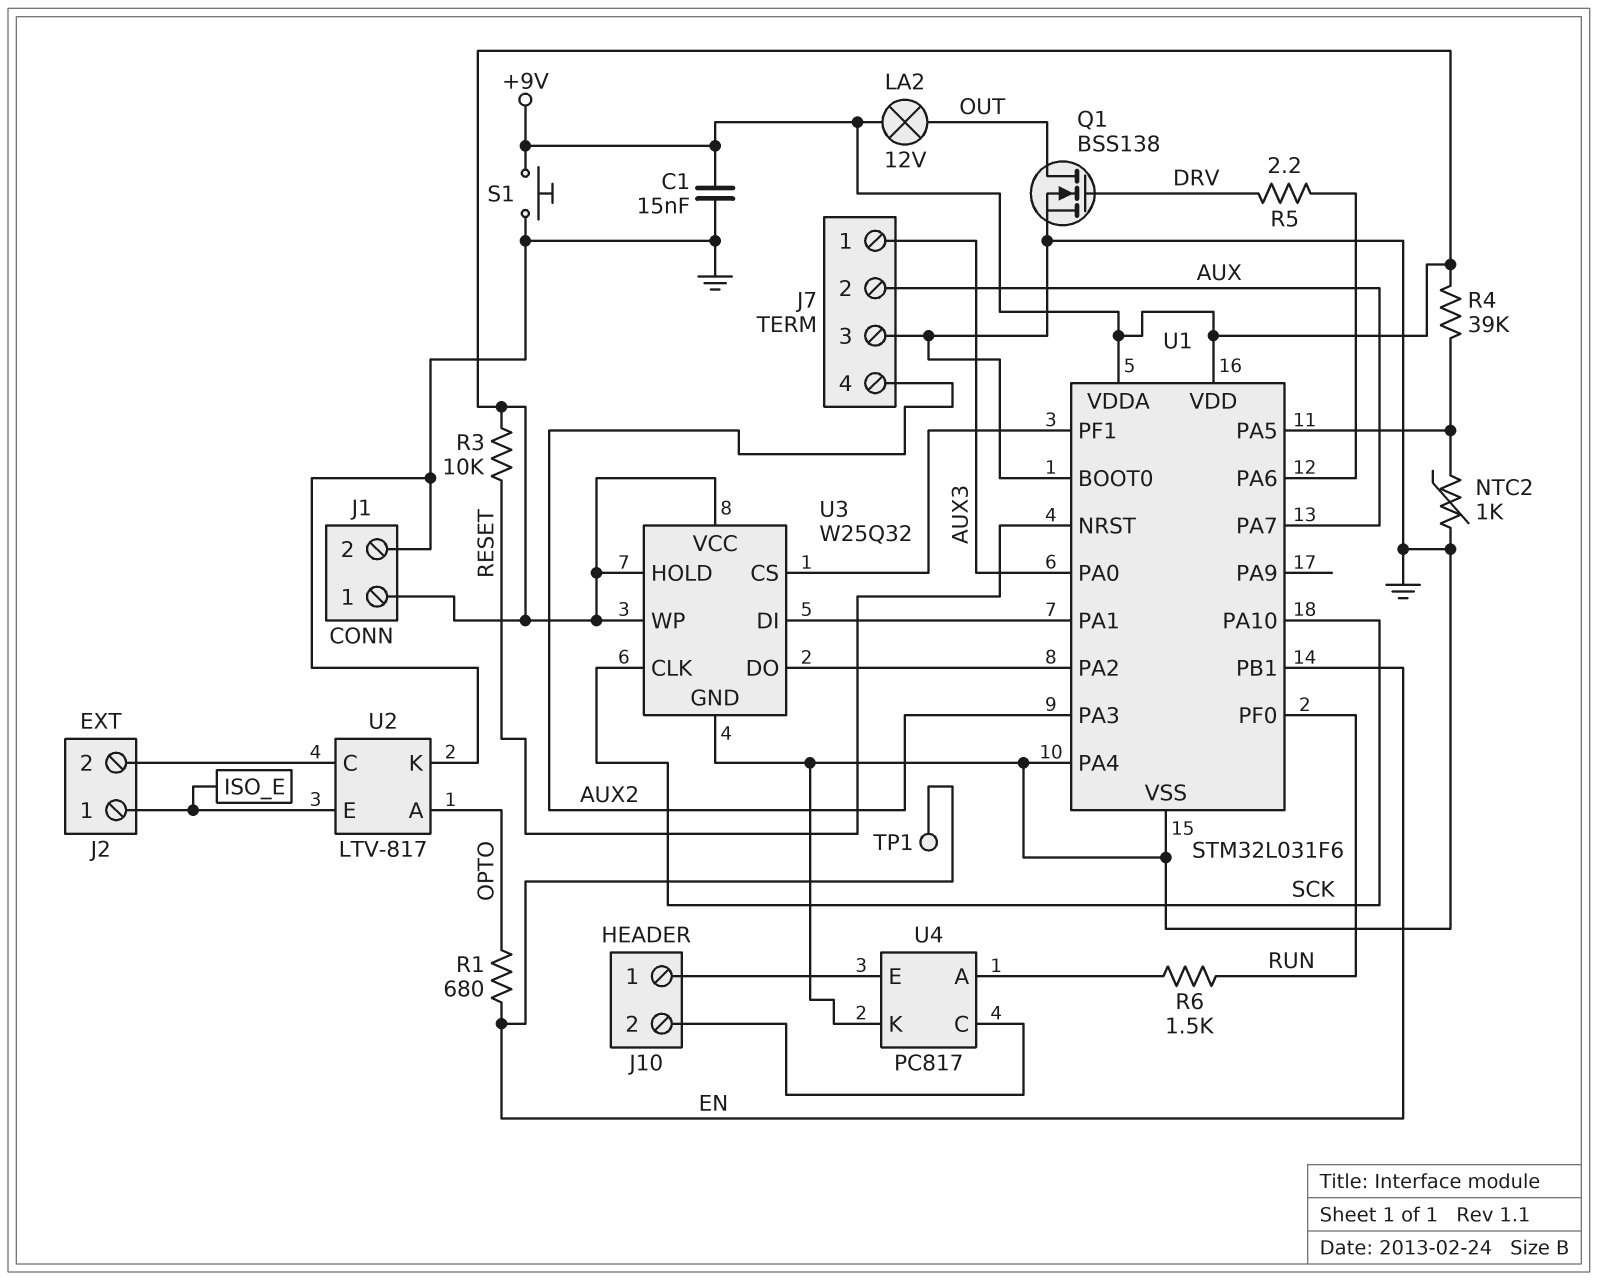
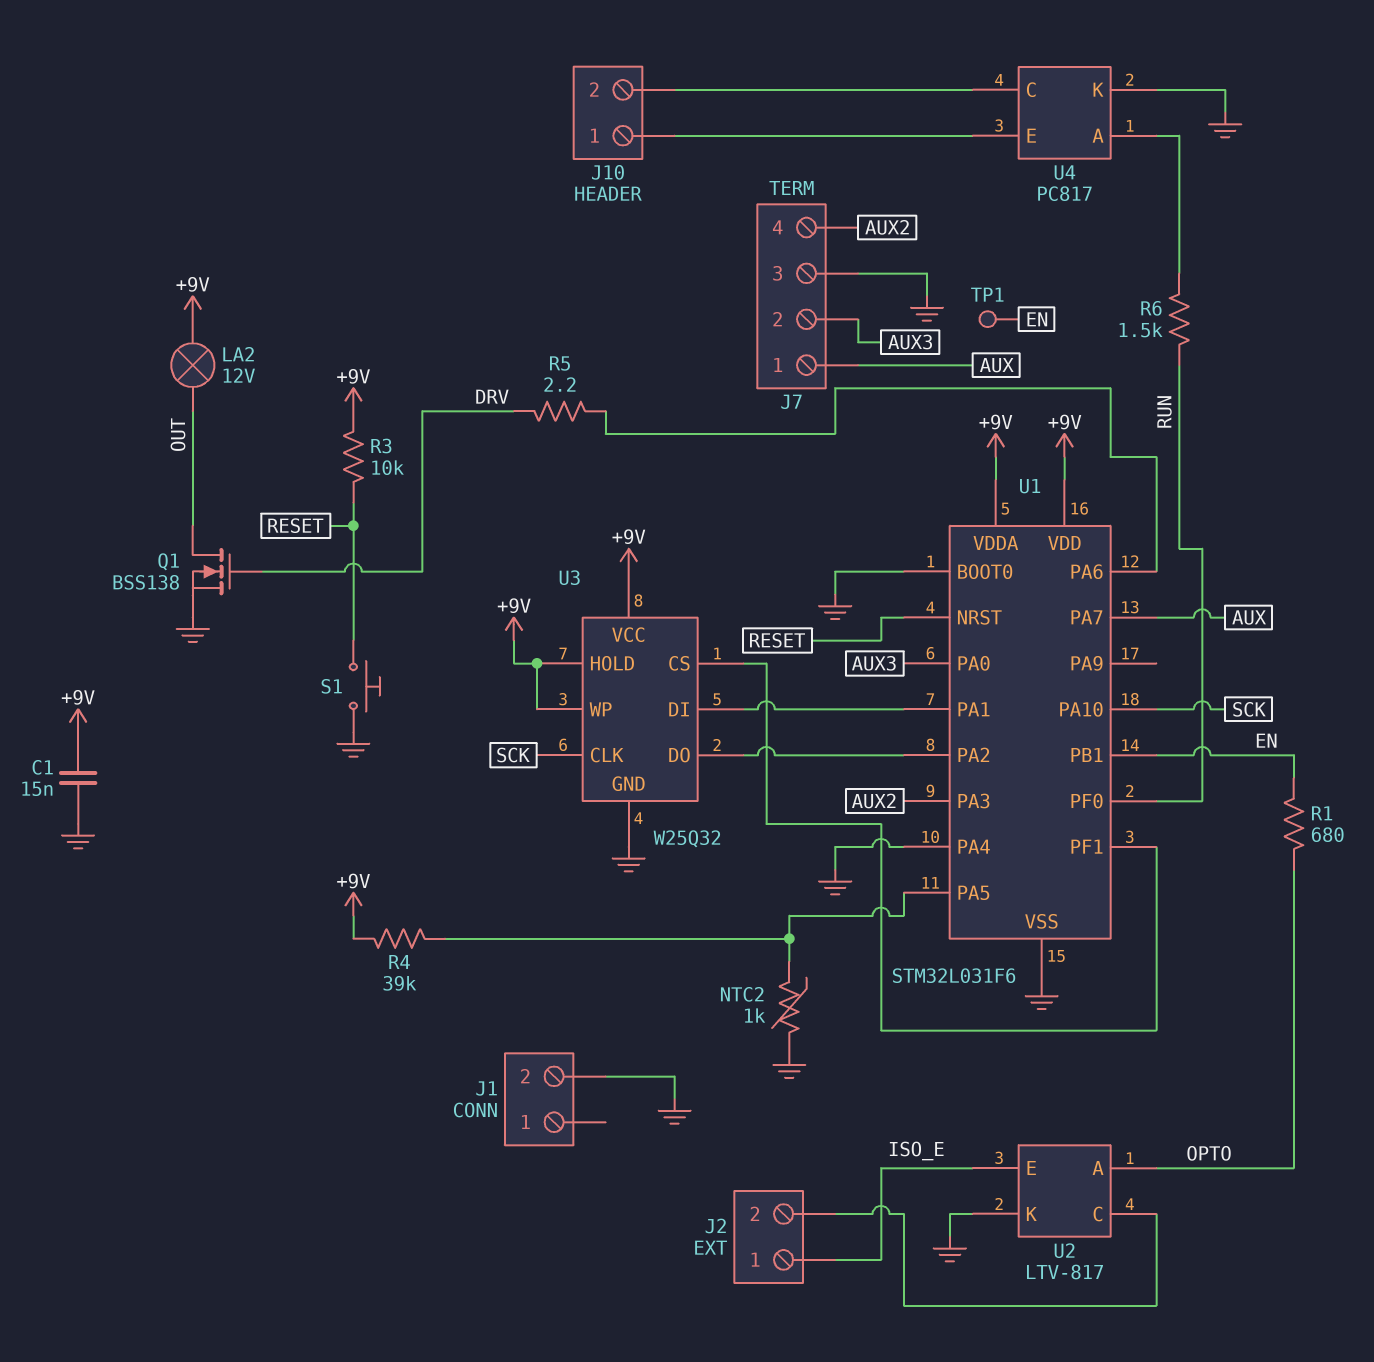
J1 pin 1: +9V -> none
J7 pin 1: AUX3 -> AUX
J7 pin 2: AUX -> AUX3
S1: button (+9V, GND) -> button (GND, RESET)

